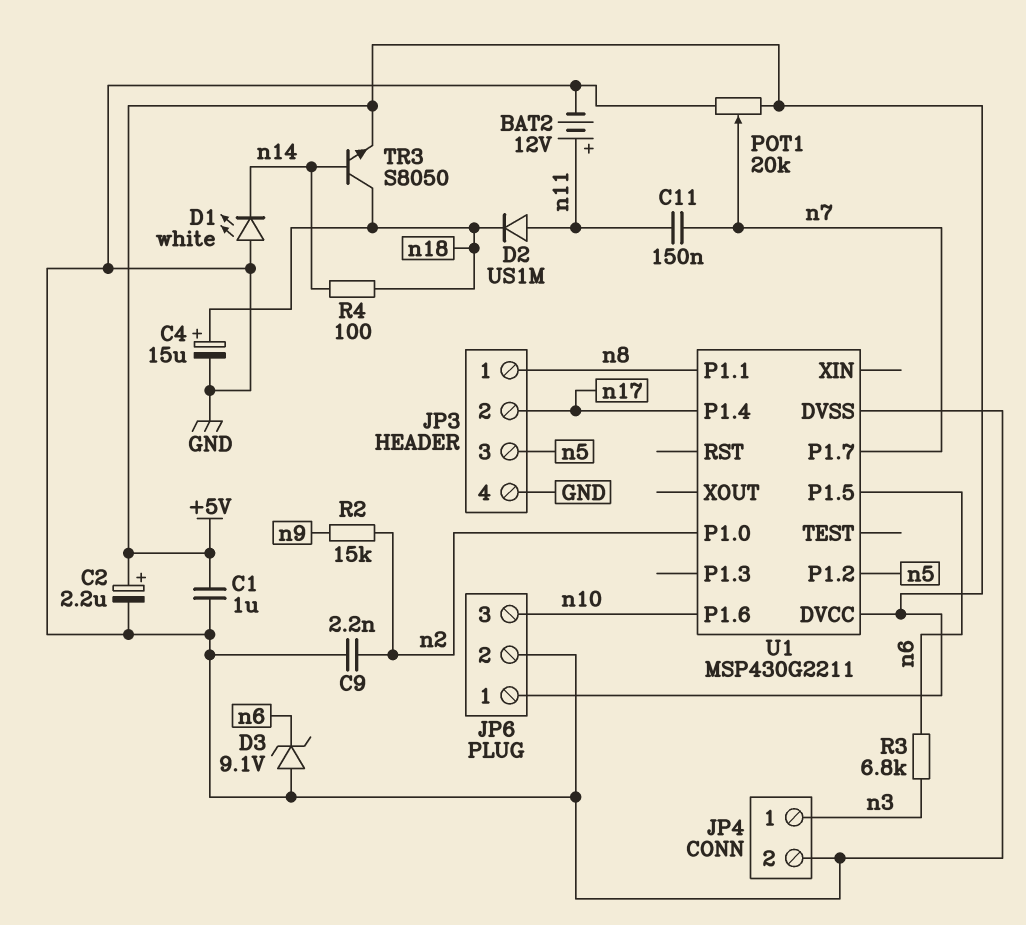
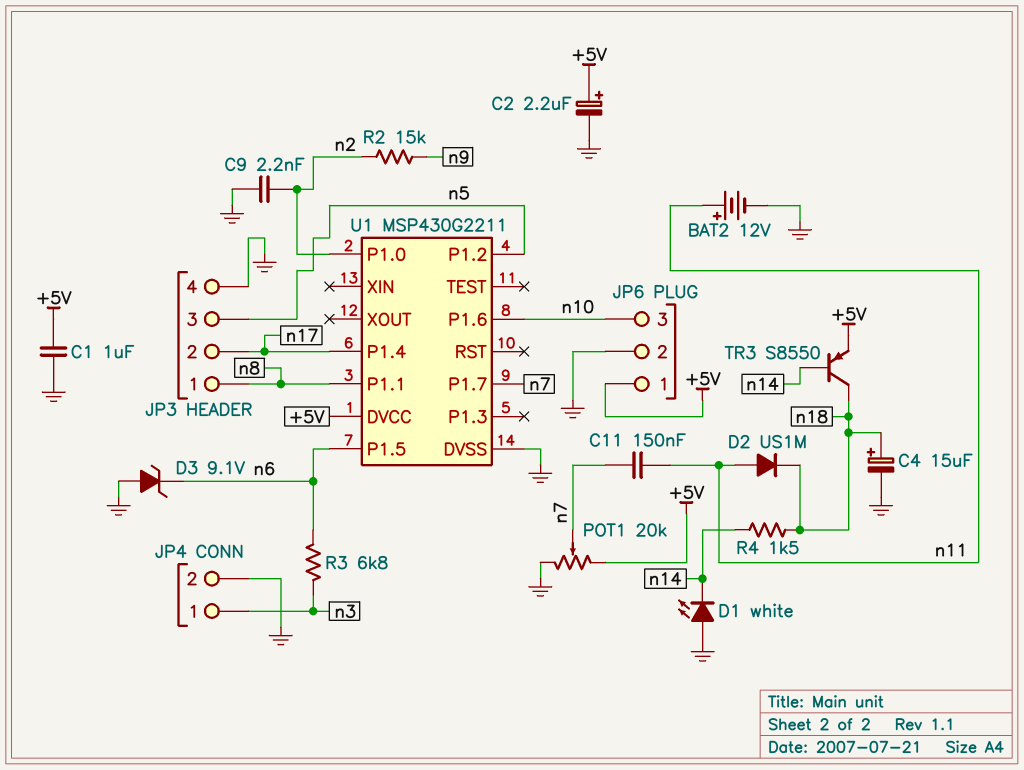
R4: 100 (n14, n18) -> 1.5k (n14, n18)
TR3: NPN S8050 (B n14, C n18, E +5V) -> PNP S8550 (B n14, C n18, E +5V)

